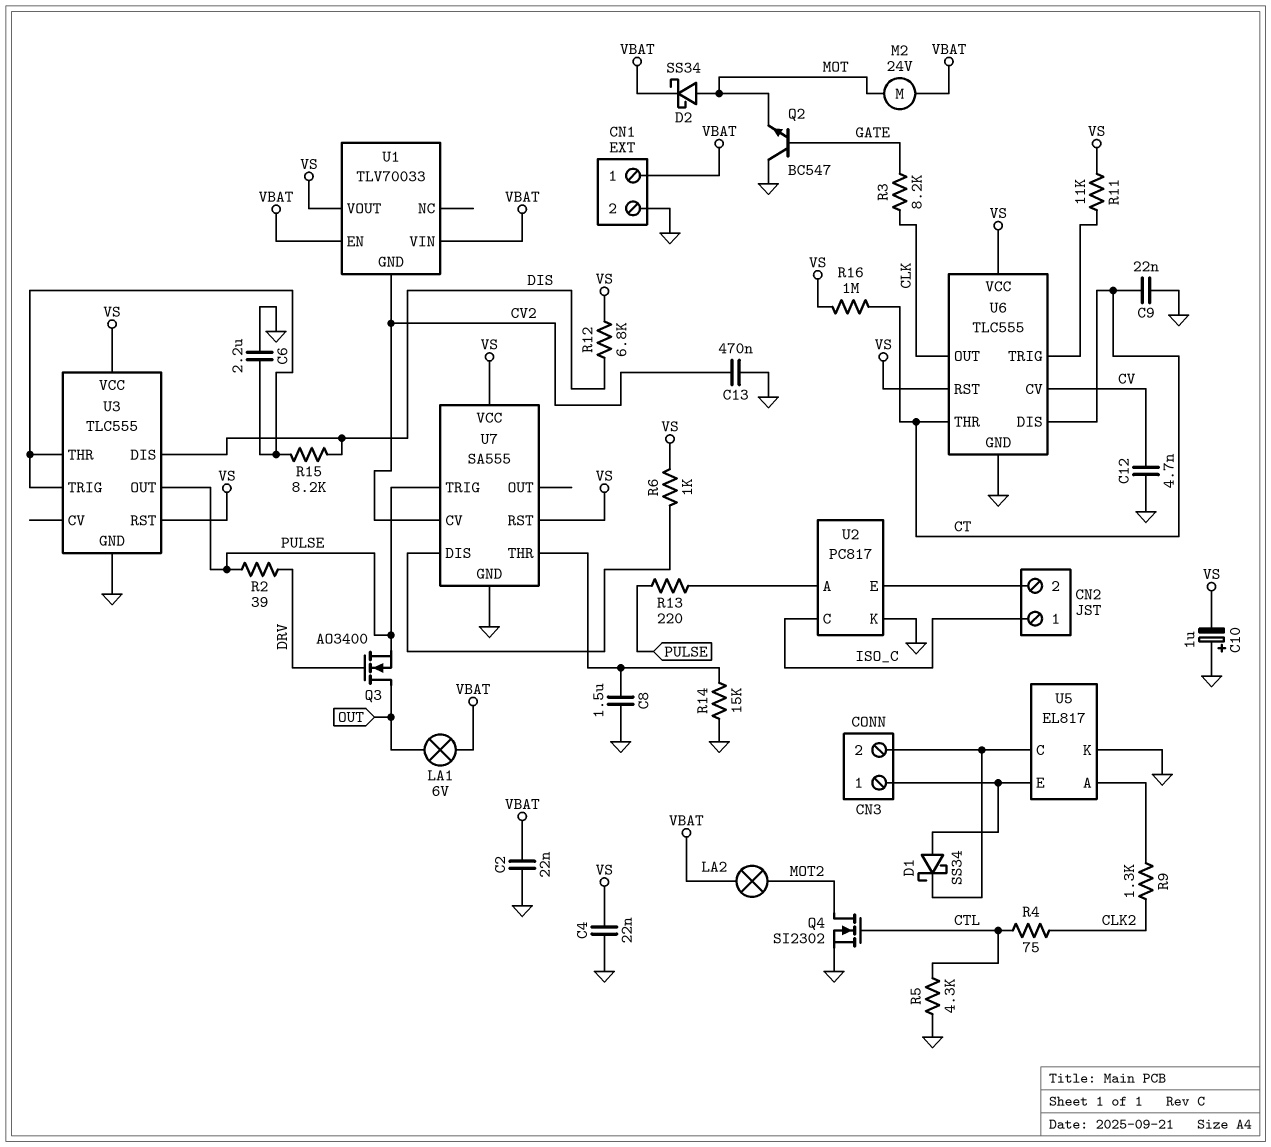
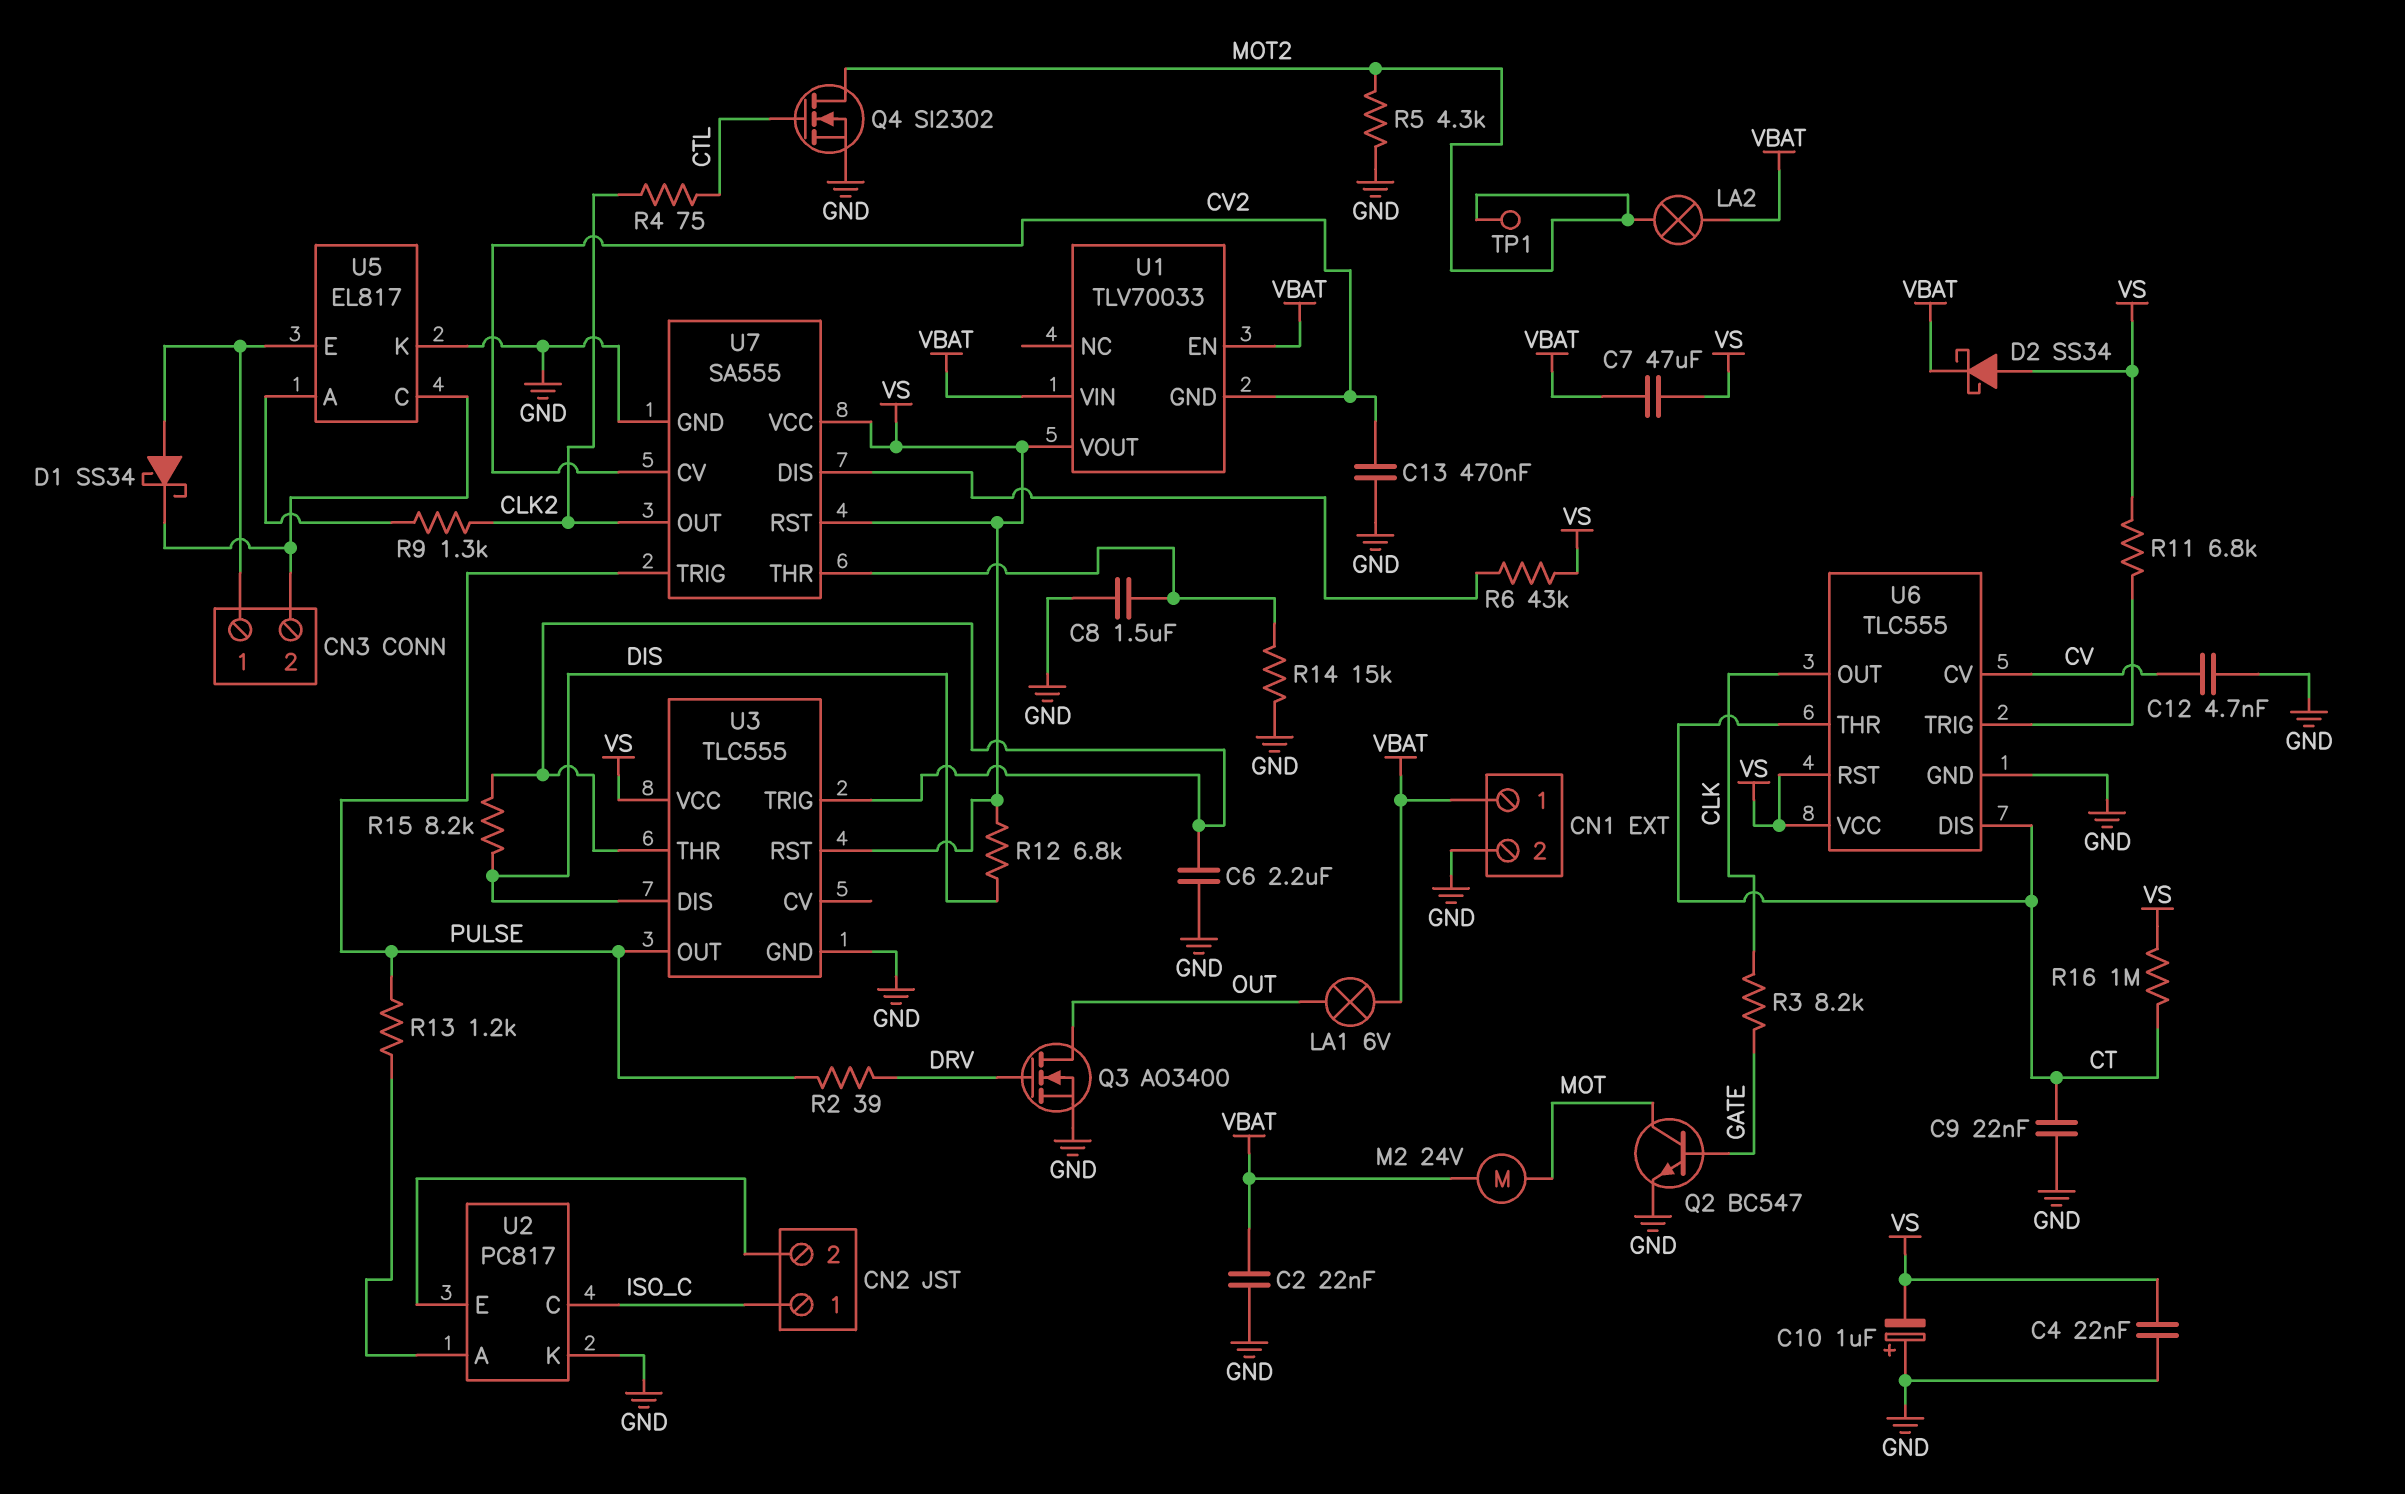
C7: none -> 47uF (VBAT, VS)
D2: schottky SS34 (A MOT, K VBAT) -> schottky SS34 (A VS, K VBAT)
Q2: NPN BC547 (B GATE, C GND, E MOT) -> NPN BC547 (B GATE, C MOT, E GND)
Q3: NMOS AO3400 (G DRV, D OUT, S PULSE) -> NMOS AO3400 (G DRV, D OUT, S GND)
R5: 4.3k (CTL, GND) -> 4.3k (GND, MOT2)
R6: 1k (U7/DIS, VS) -> 43k (U7/DIS, VS)
R11: 11k (U6/TRIG, VS) -> 6.8k (U6/TRIG, VS)
R13: 220 (PULSE, U2/A) -> 1.2k (PULSE, U2/A)
TP1: none -> test point (MOT2)
U7 pin OUT: none -> CLK2

